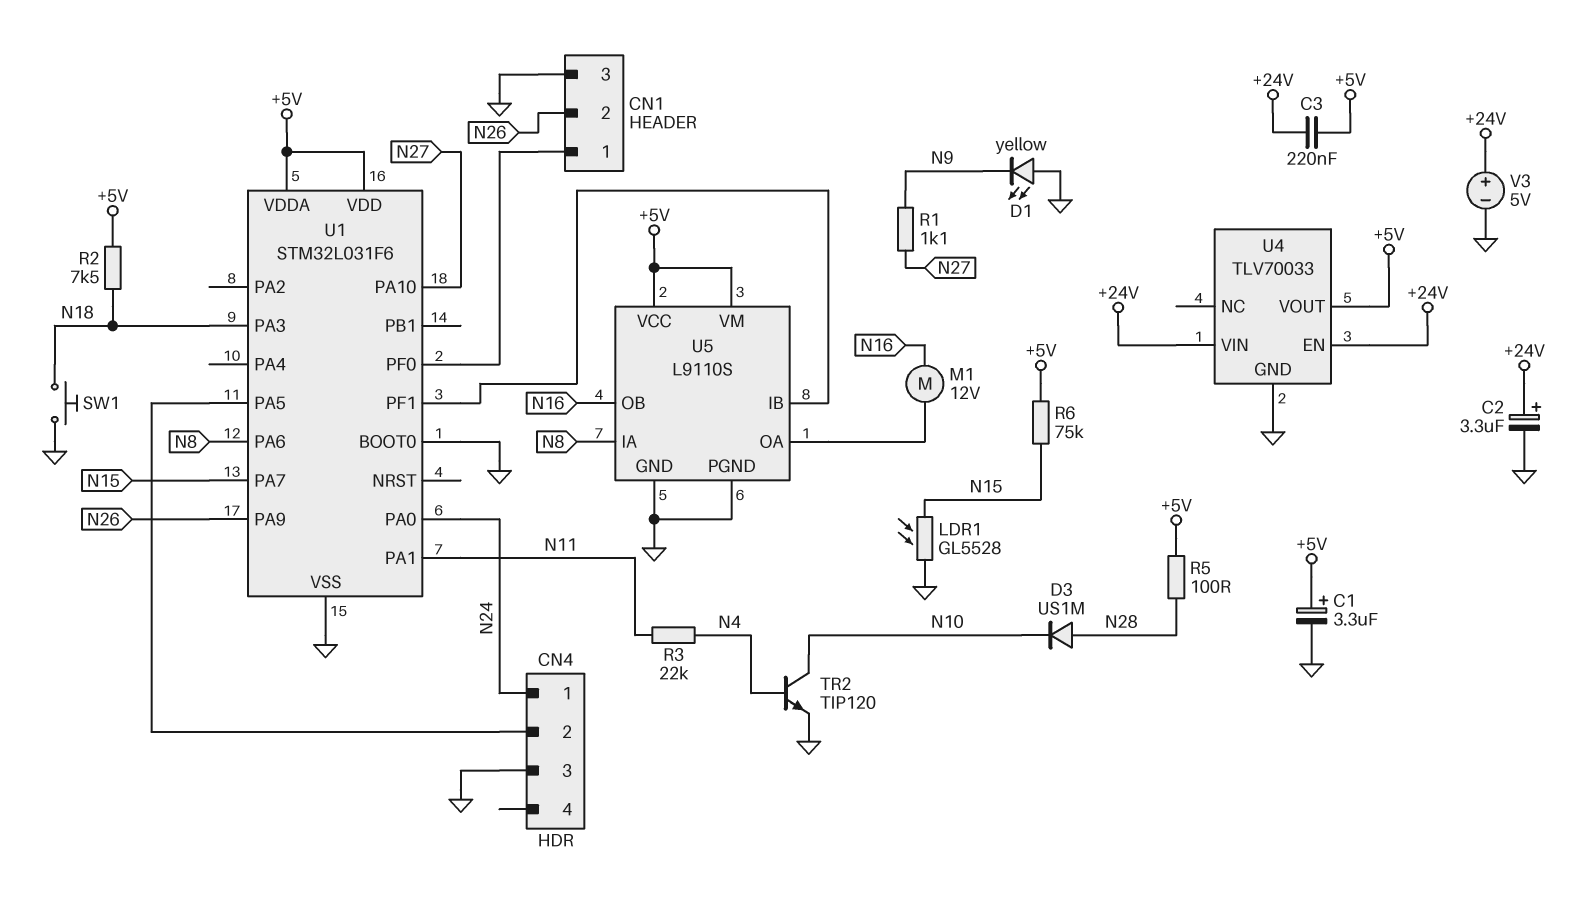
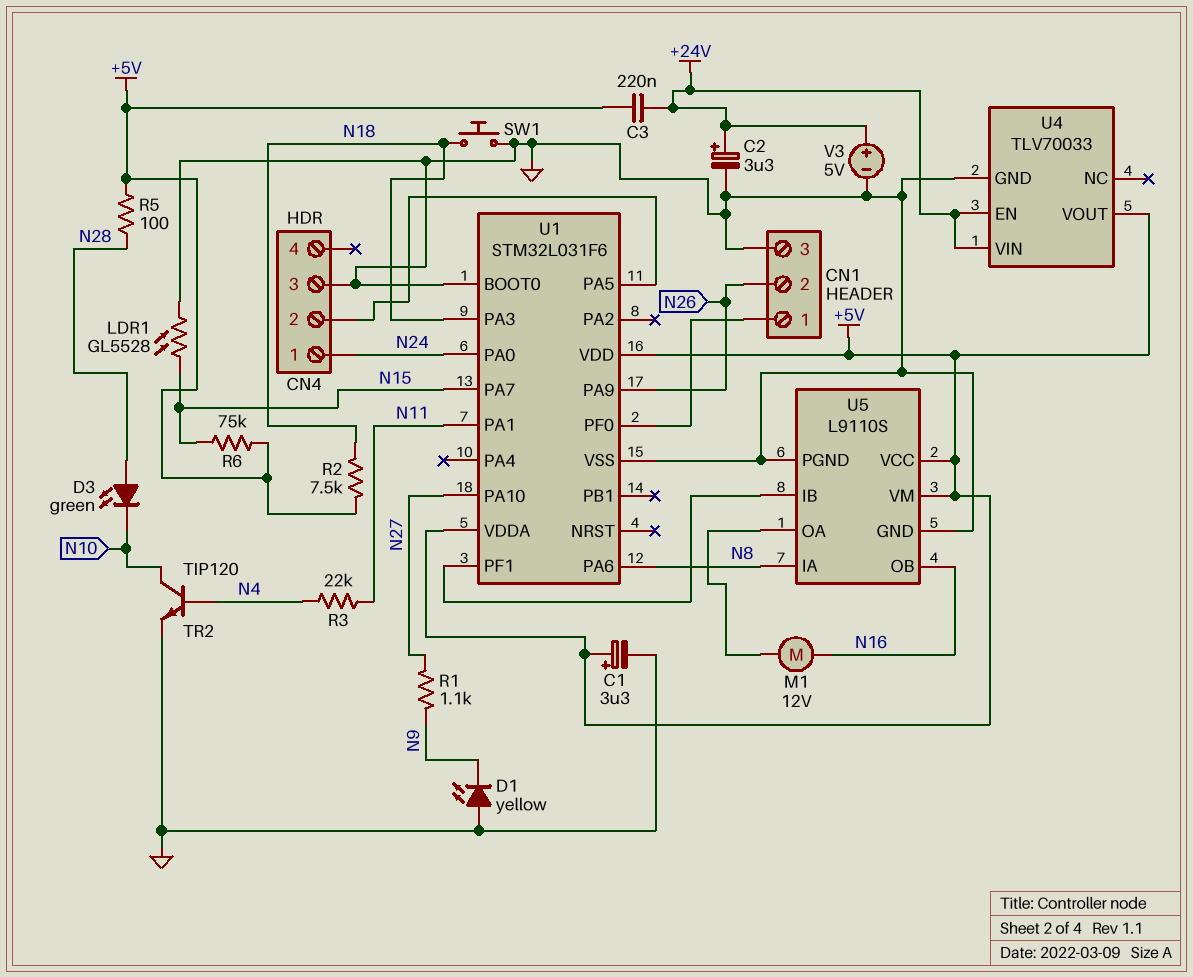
D3: diode US1M (A N28, K N10) -> LED green (A N28, K N10)

